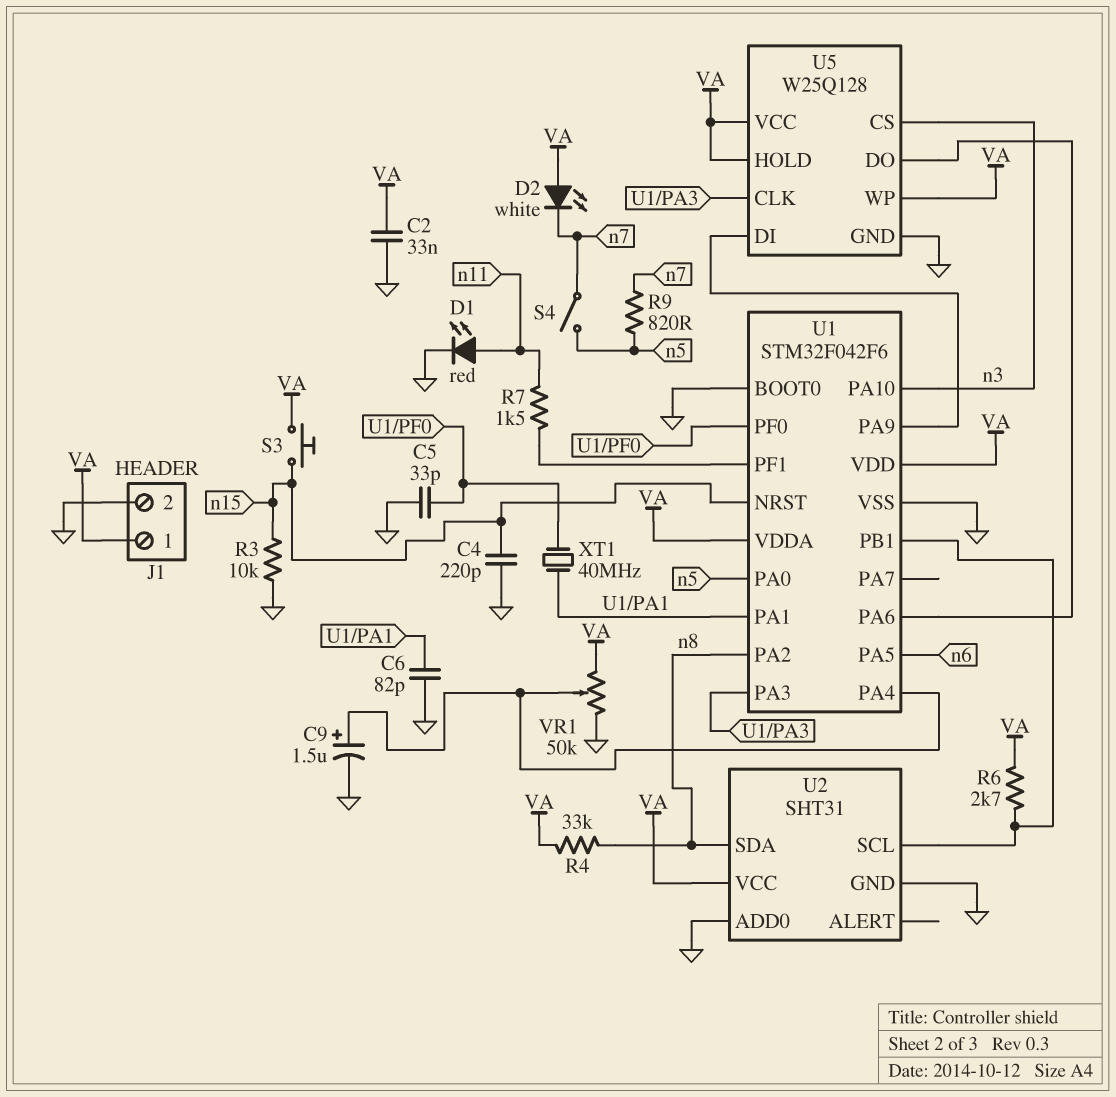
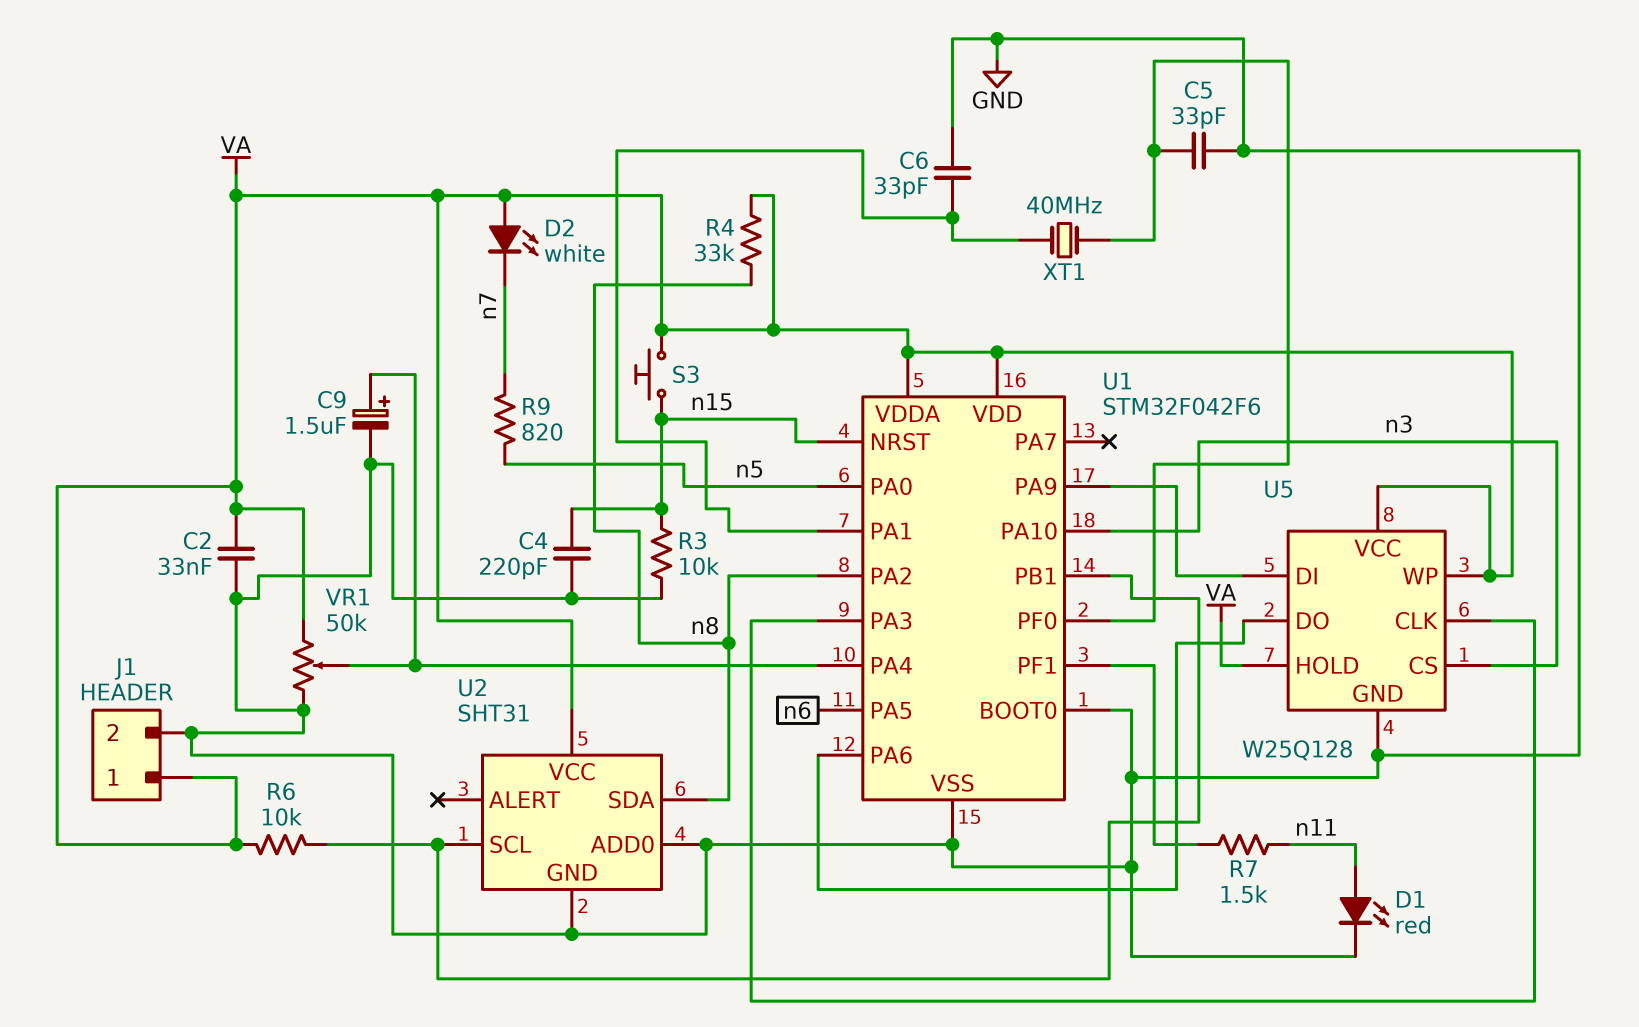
C6: 82pF (GND, U1/PA1) -> 33pF (GND, U1/PA1)
R6: 2.7k (U1/PB1, VA) -> 10k (U1/PB1, VA)
S4: switch (n5, n7) -> none

